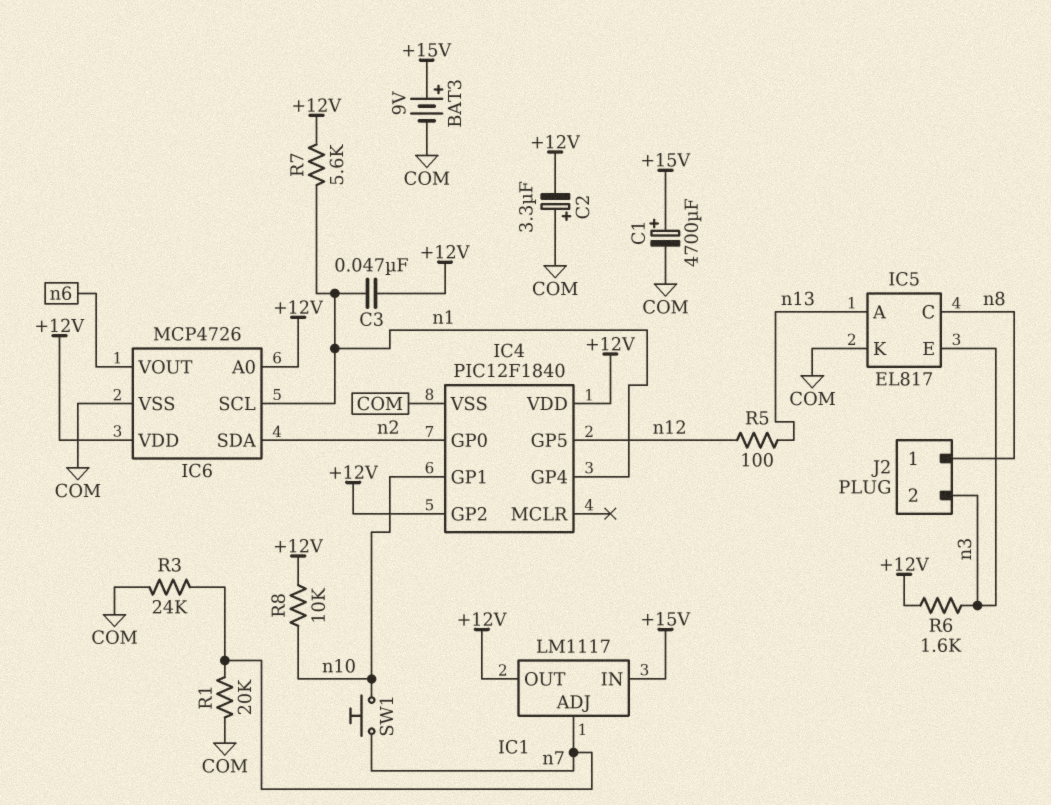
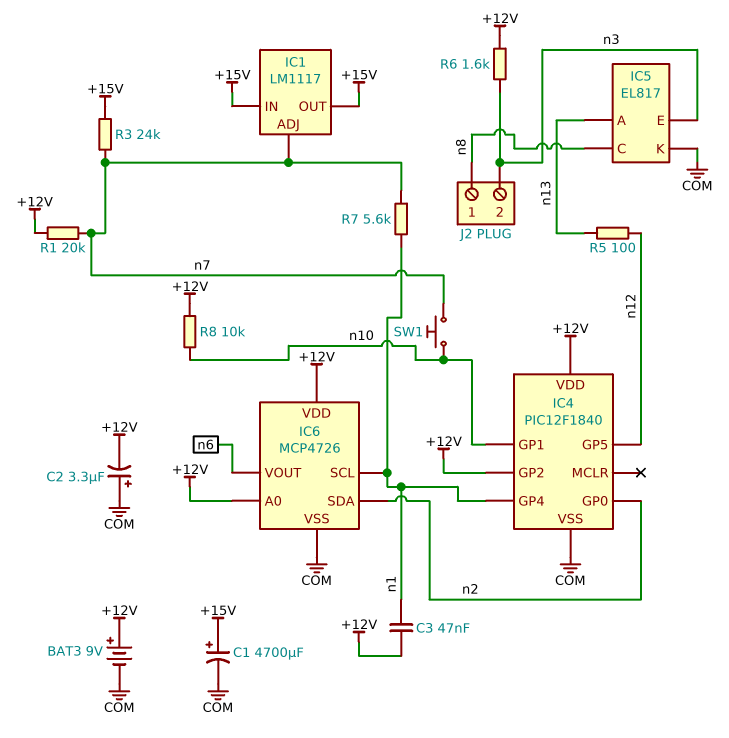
BAT3: 9V (plus +15V, minus COM) -> 9V (plus +12V, minus COM)
IC1 pin OUT: +12V -> +15V
R1: 20k (COM, n7) -> 20k (+12V, n7)
R3: 24k (COM, n7) -> 24k (+15V, n7)
R7: 5.6k (+12V, n1) -> 5.6k (n1, n7)

